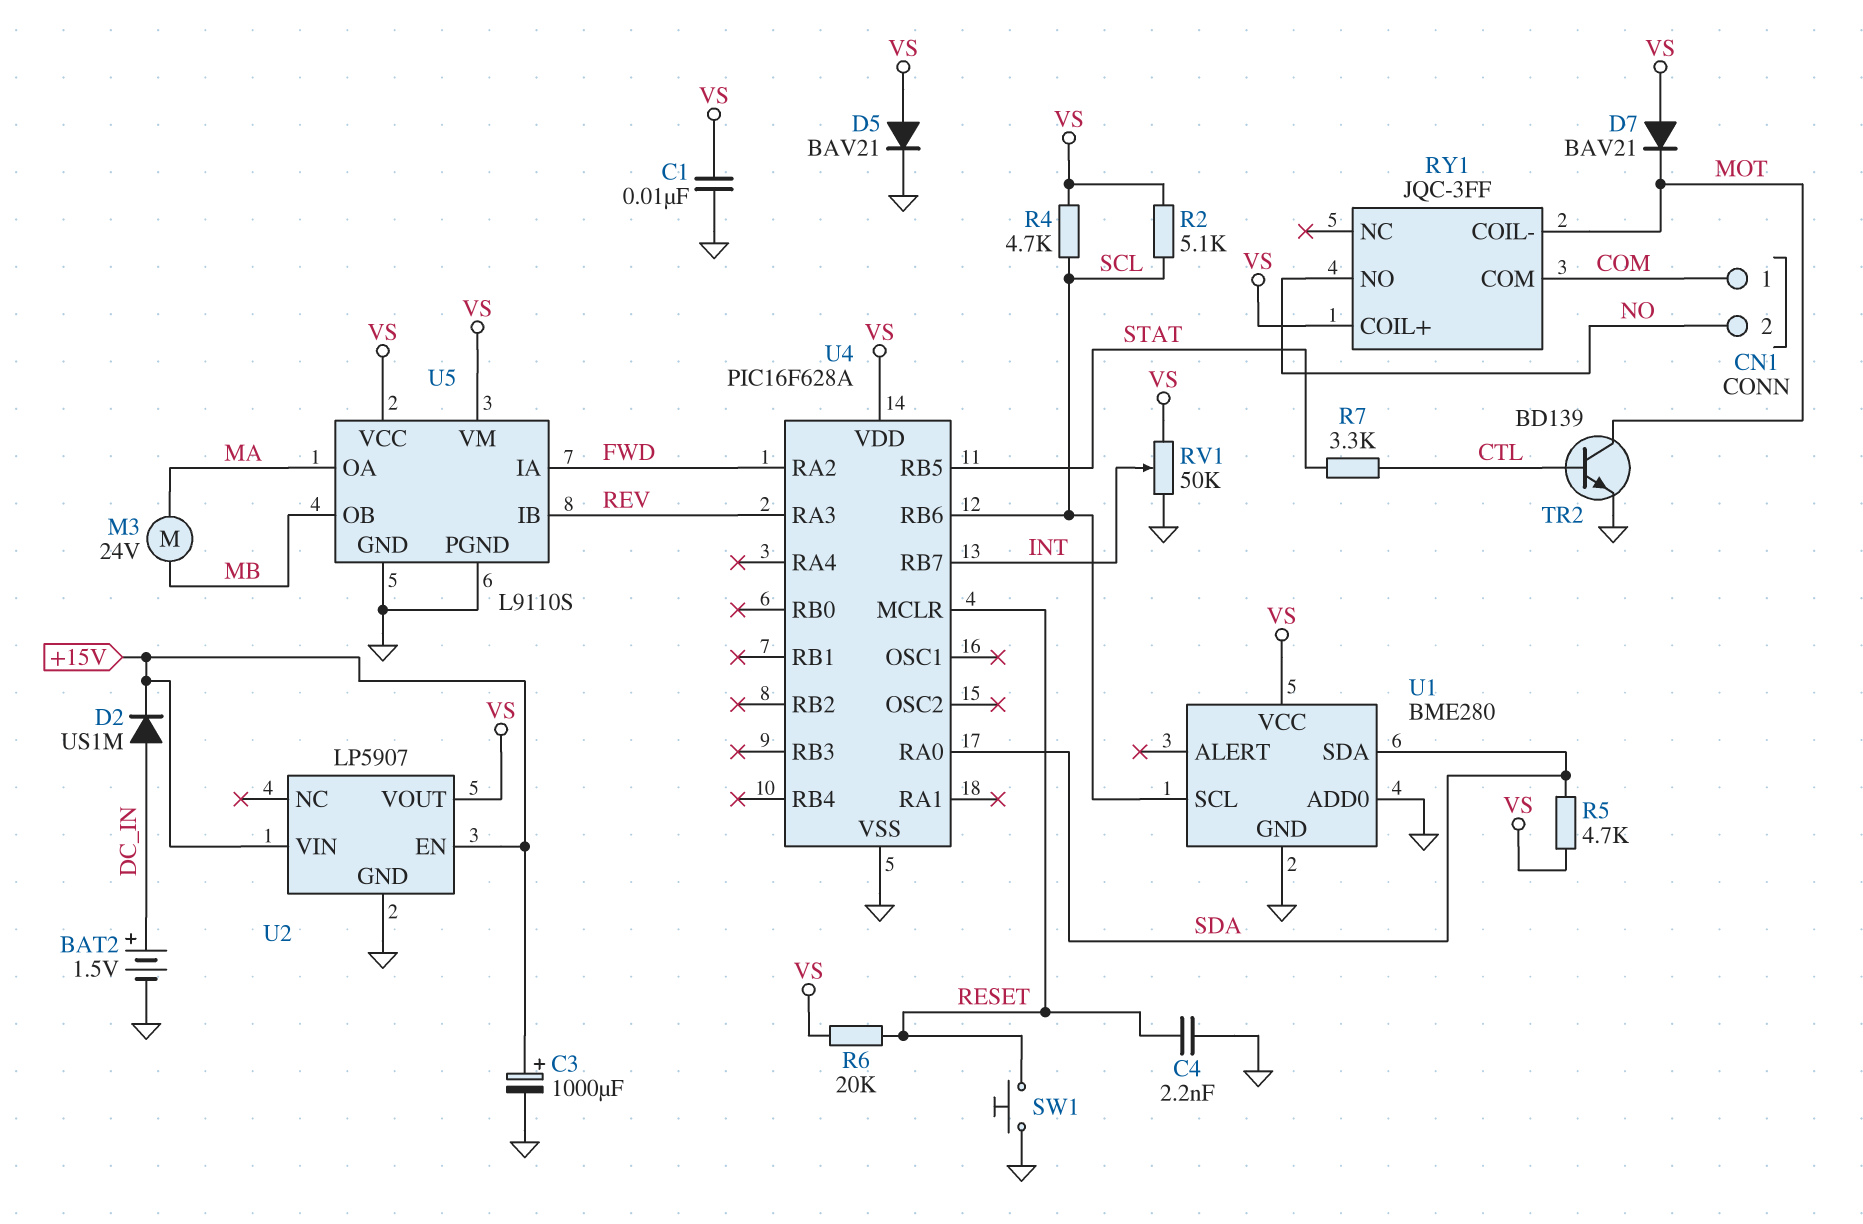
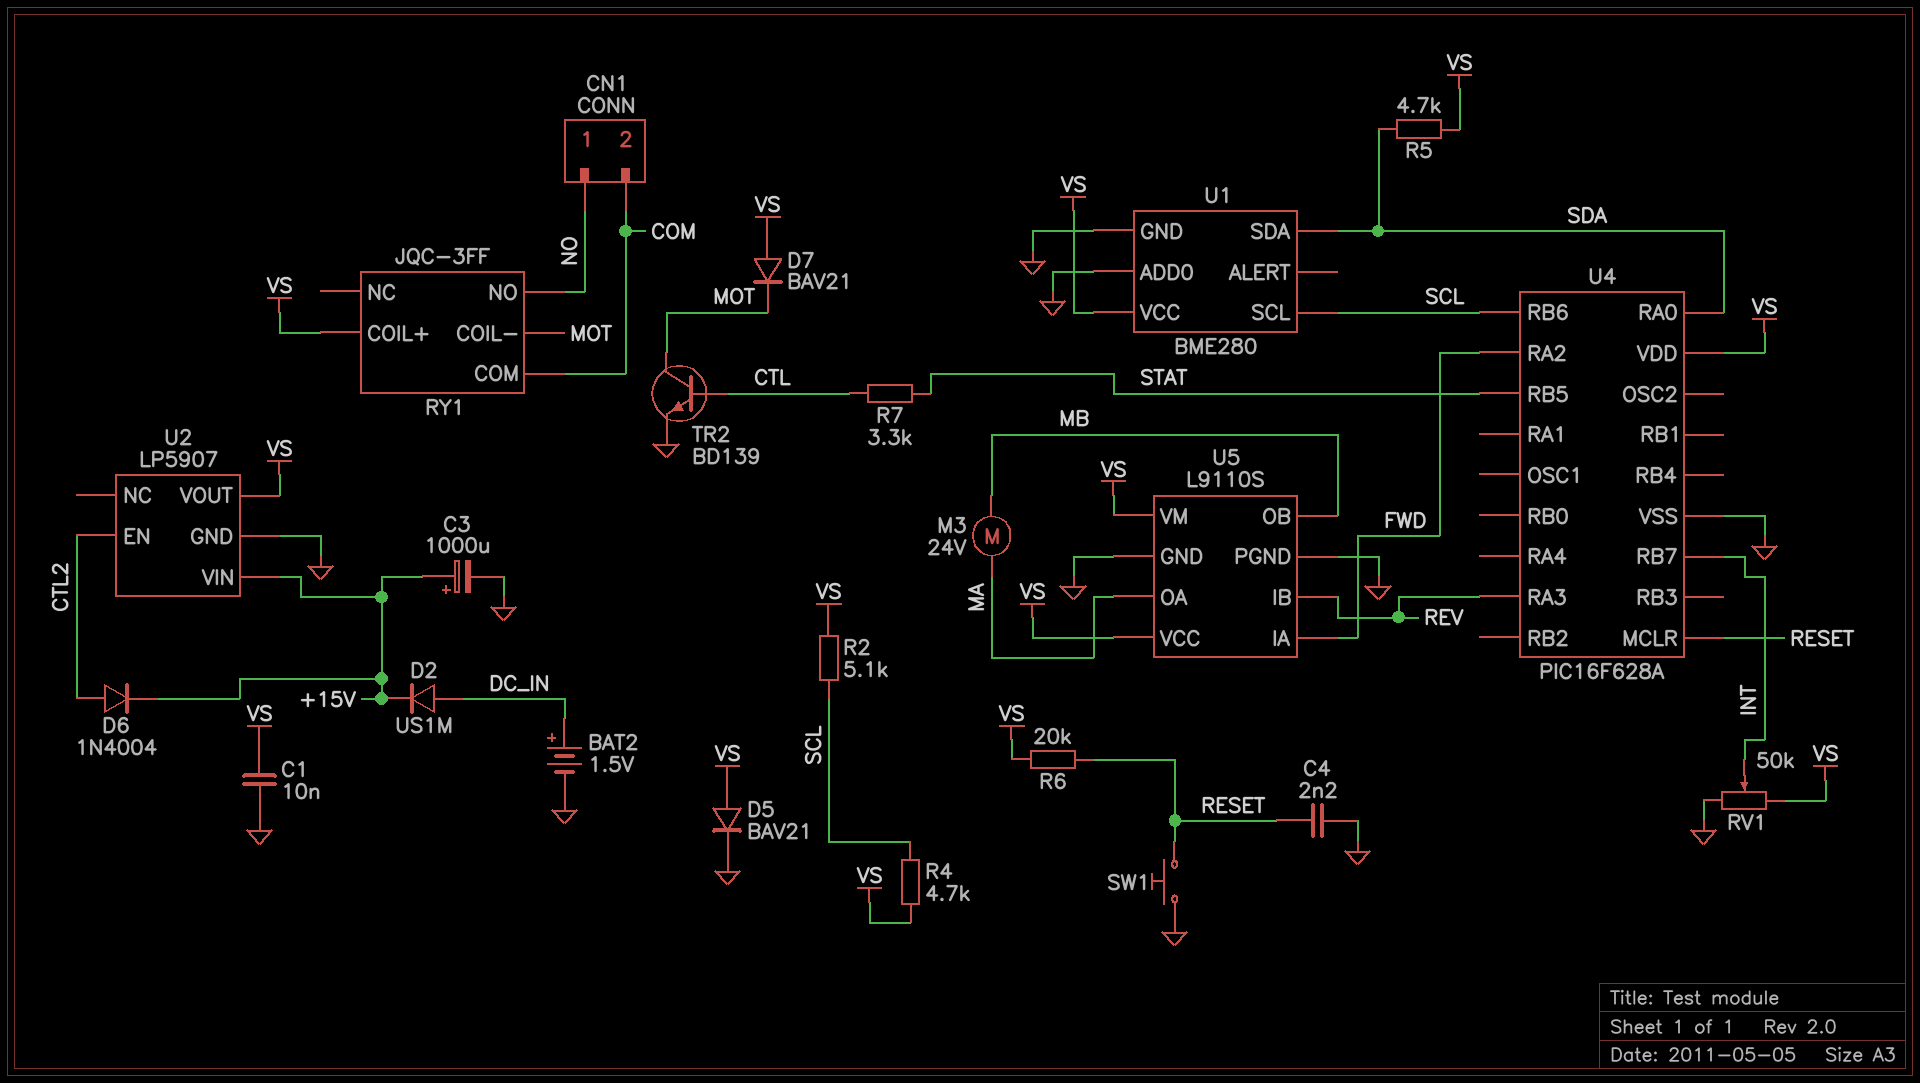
CN1 pin 1: COM -> NO
CN1 pin 2: NO -> COM
D6: none -> diode 1N4004 (A CTL2, K +15V)
U2 pin EN: +15V -> CTL2

